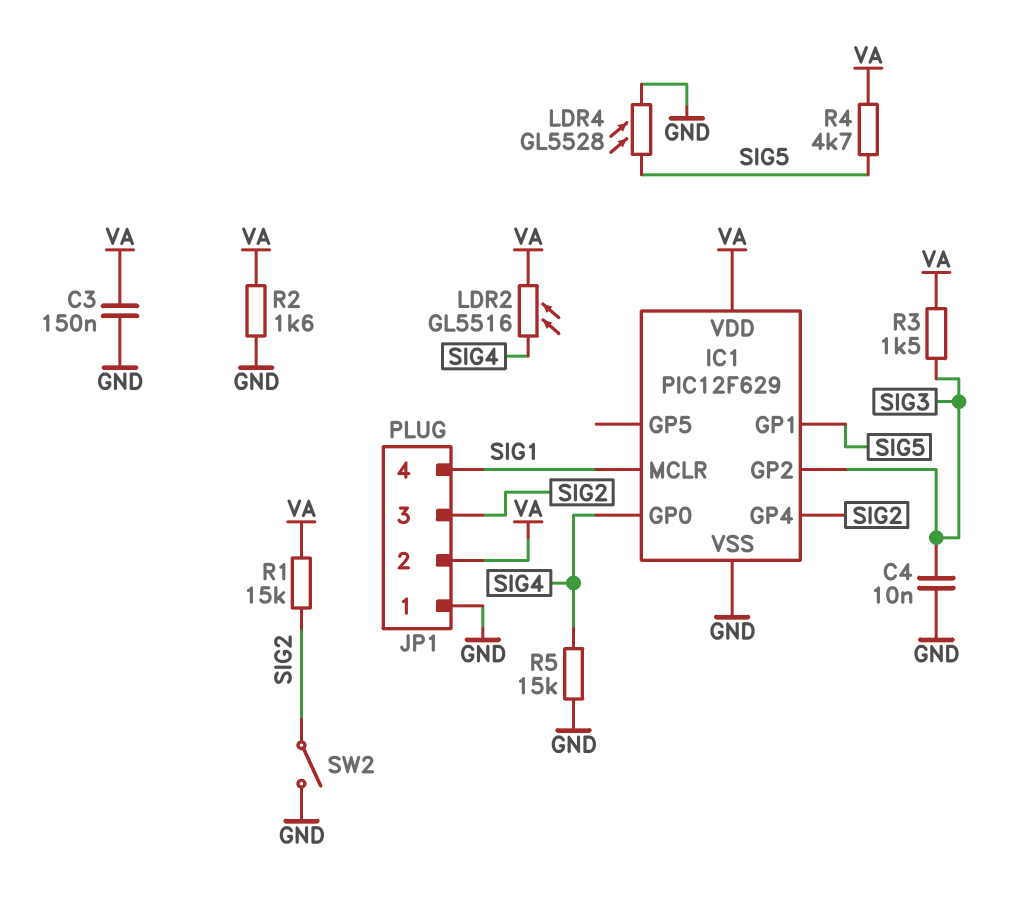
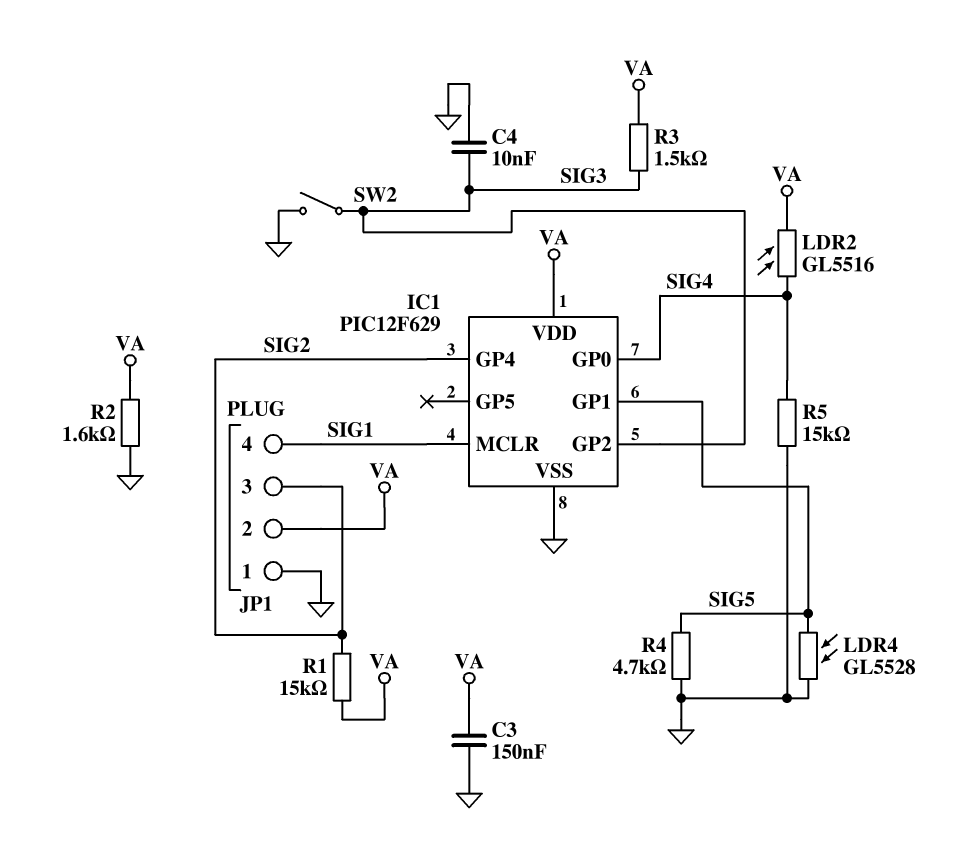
R4: 4.7k (SIG5, VA) -> 4.7k (GND, SIG5)
SW2: switch (GND, SIG2) -> switch (GND, SIG3)

